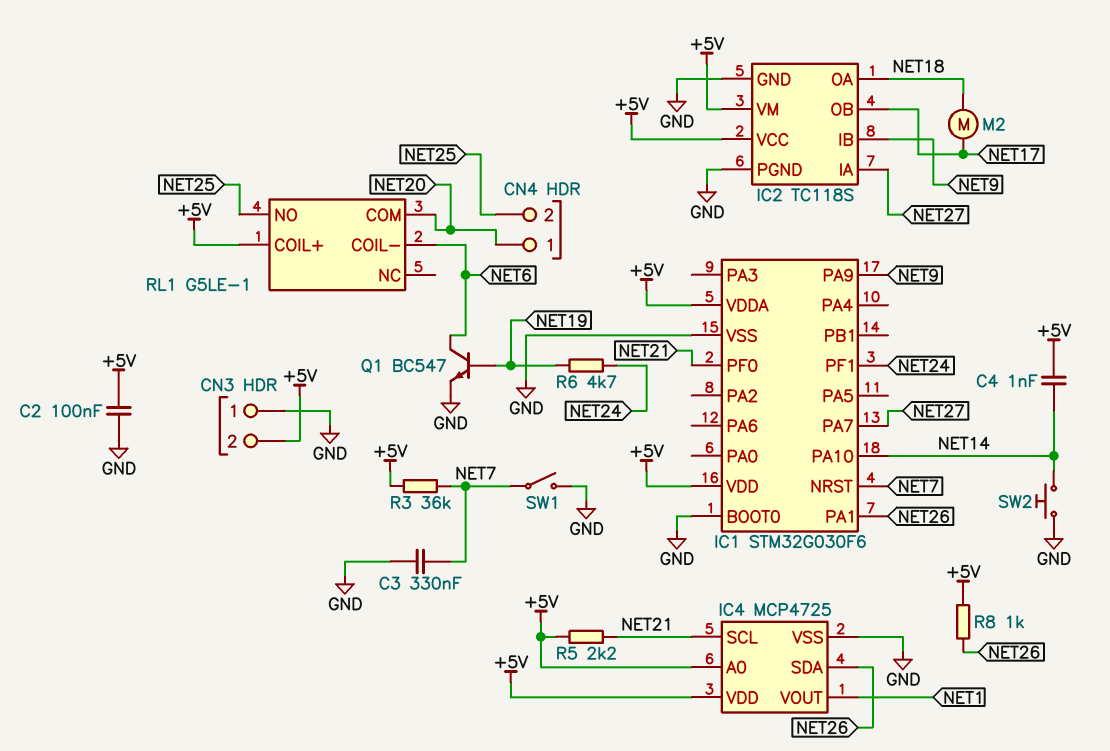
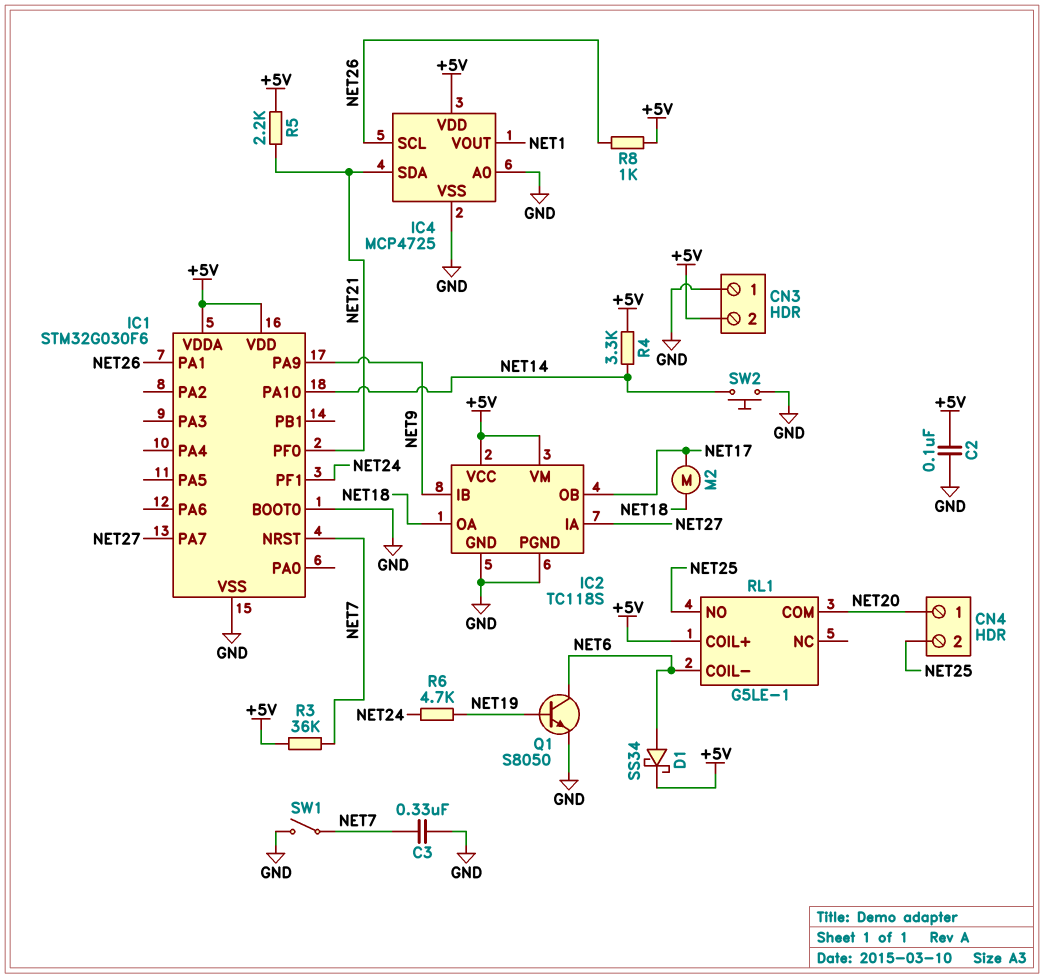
C4: 1nF (+5V, NET14) -> none
D1: none -> schottky SS34 (A NET6, K +5V)
IC4 pin A0: +5V -> GND
IC4 pin SCL: NET21 -> NET26
IC4 pin SDA: NET26 -> NET21
Q1: NPN BC547 (B NET19, C NET6, E GND) -> NPN S8050 (B NET19, C NET6, E GND)
R4: none -> 3.3k (+5V, NET14)

